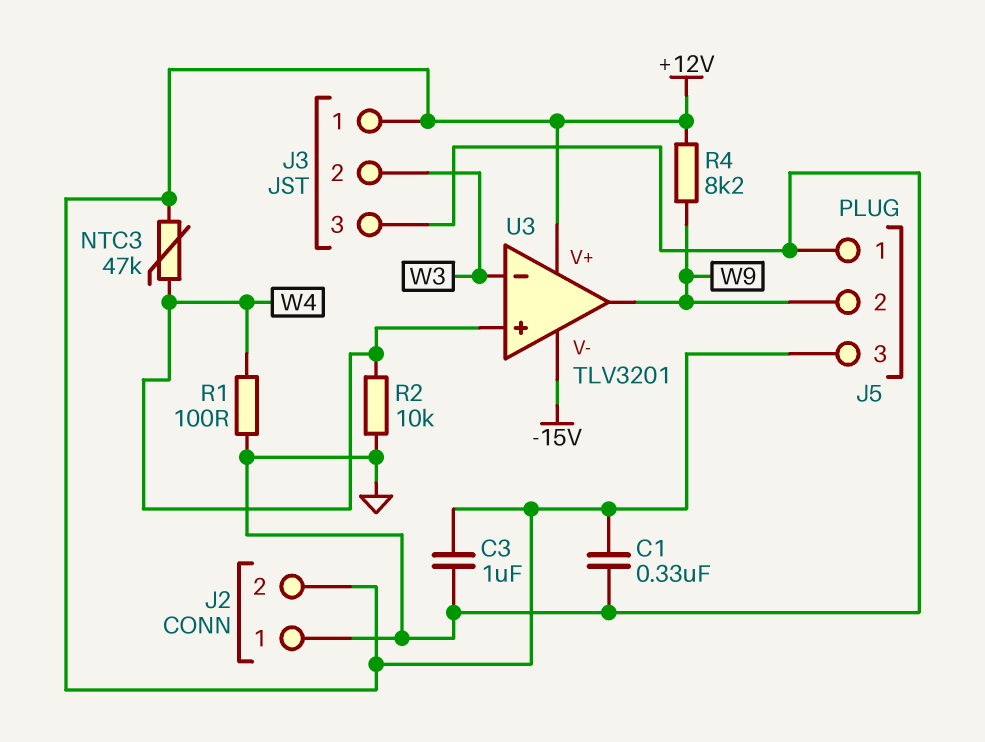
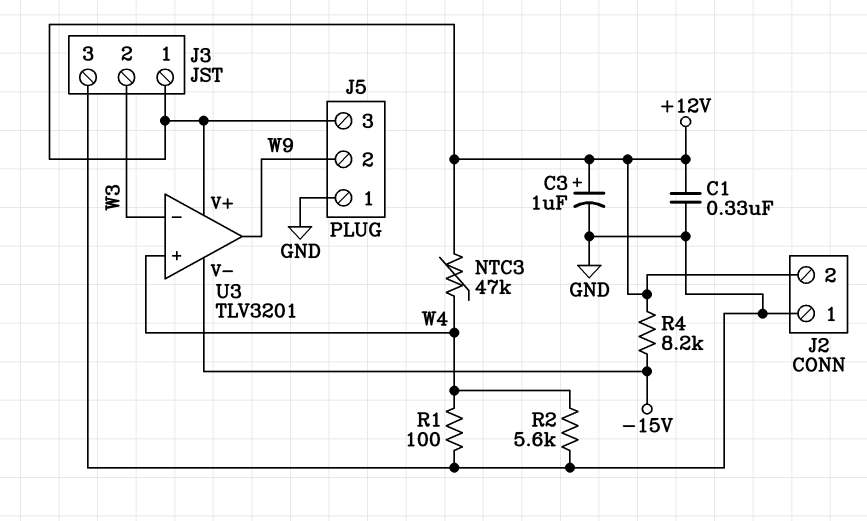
C3: 1uF (+12V, GND) -> 1uF (plus +12V, minus GND)
R2: 10k (GND, W4) -> 5.6k (GND, W4)
R4: 8.2k (+12V, W9) -> 8.2k (+12V, -15V)

